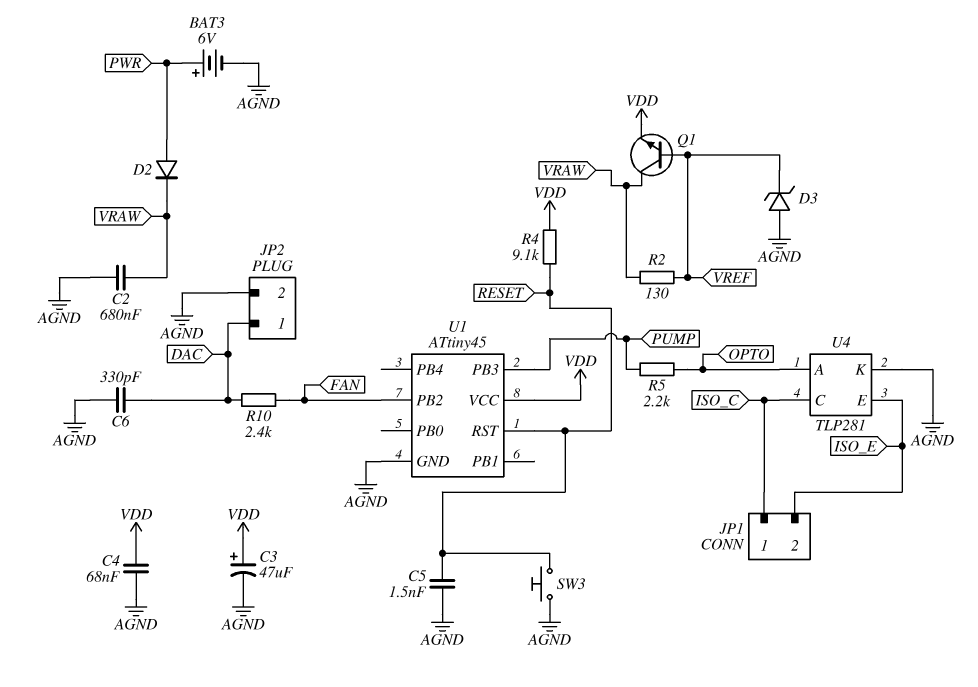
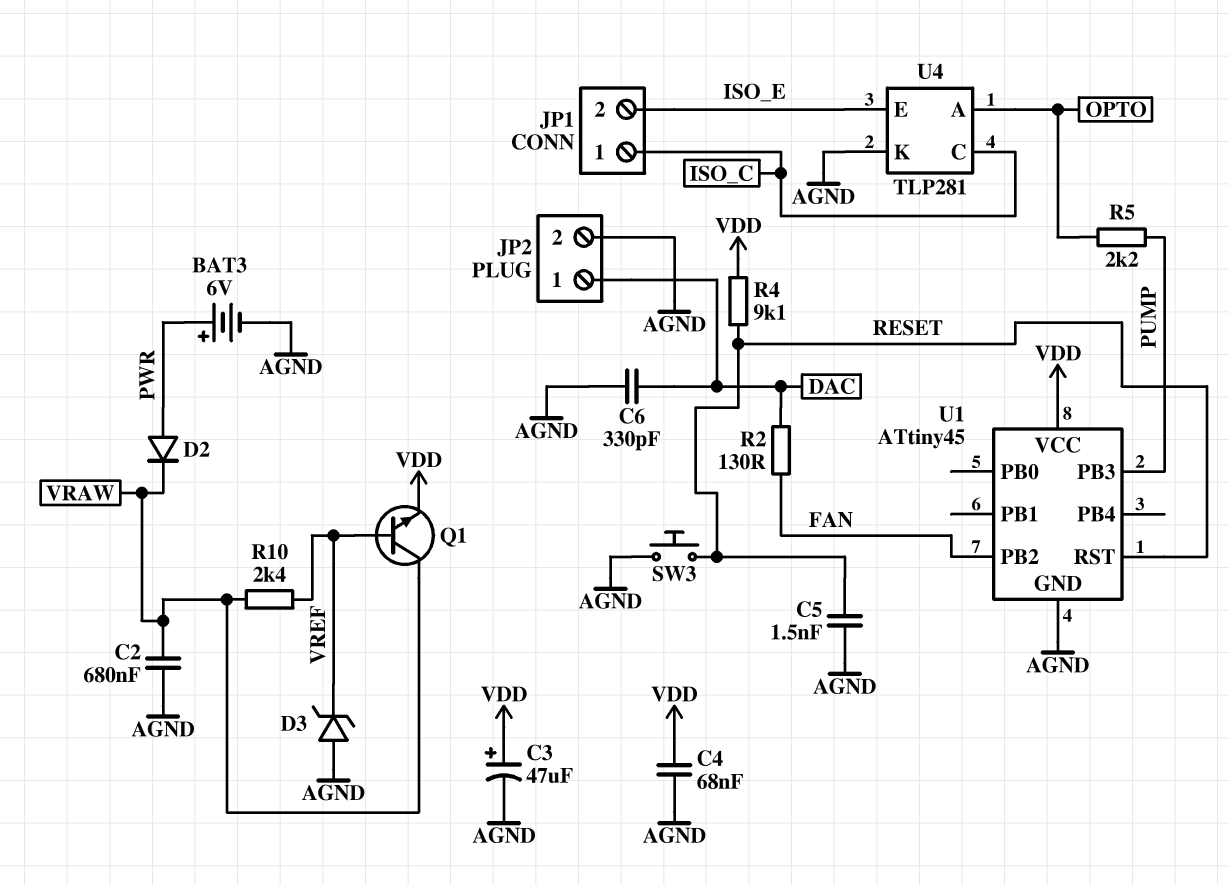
R2: 130 (VRAW, VREF) -> 130 (DAC, FAN)
R10: 2.4k (DAC, FAN) -> 2.4k (VRAW, VREF)

